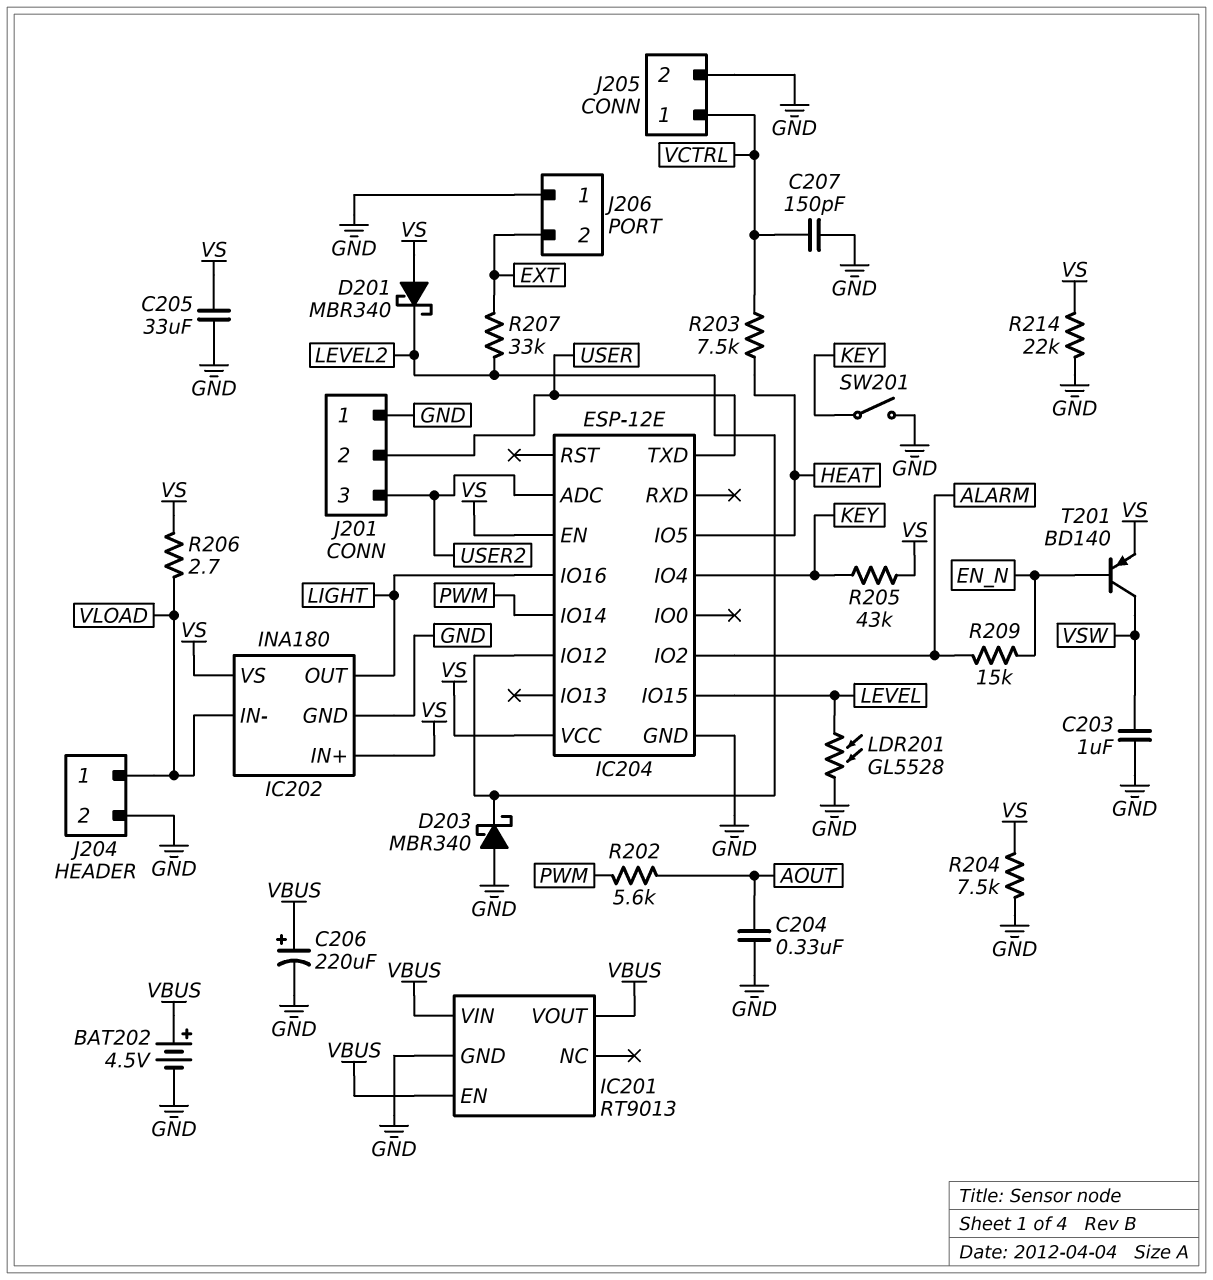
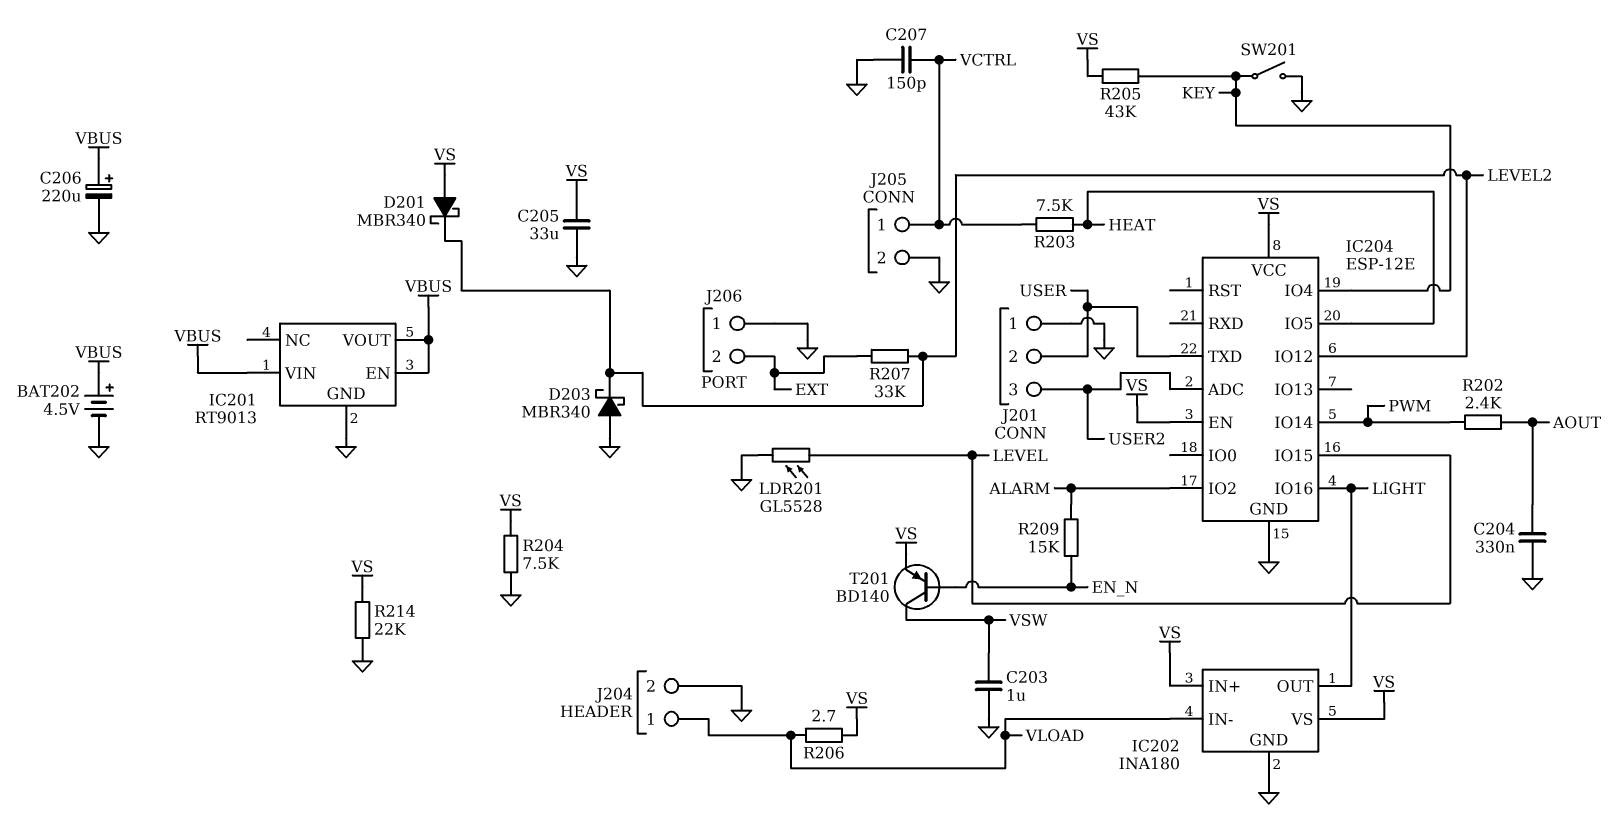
R202: 5.6k (AOUT, PWM) -> 2.4k (AOUT, PWM)

